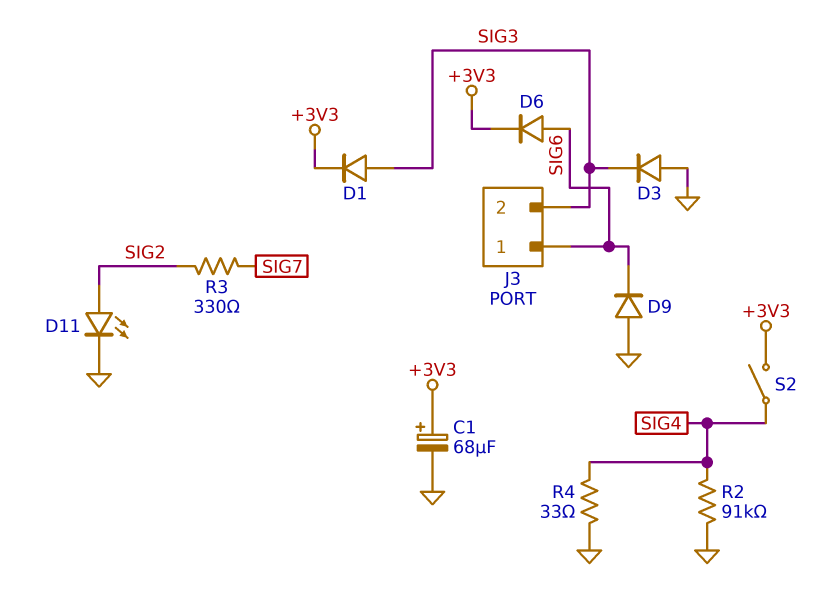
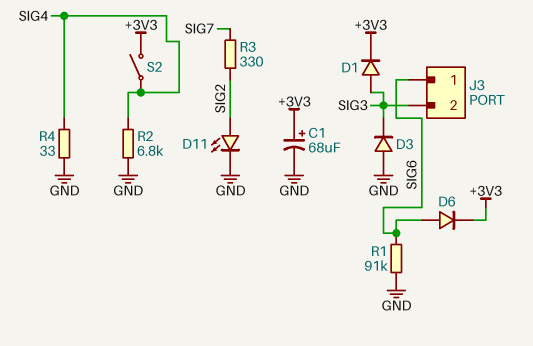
D9: diode (A GND, K SIG6) -> none
R1: none -> 91k (GND, SIG6)
R2: 91k (GND, SIG4) -> 6.8k (GND, SIG4)

